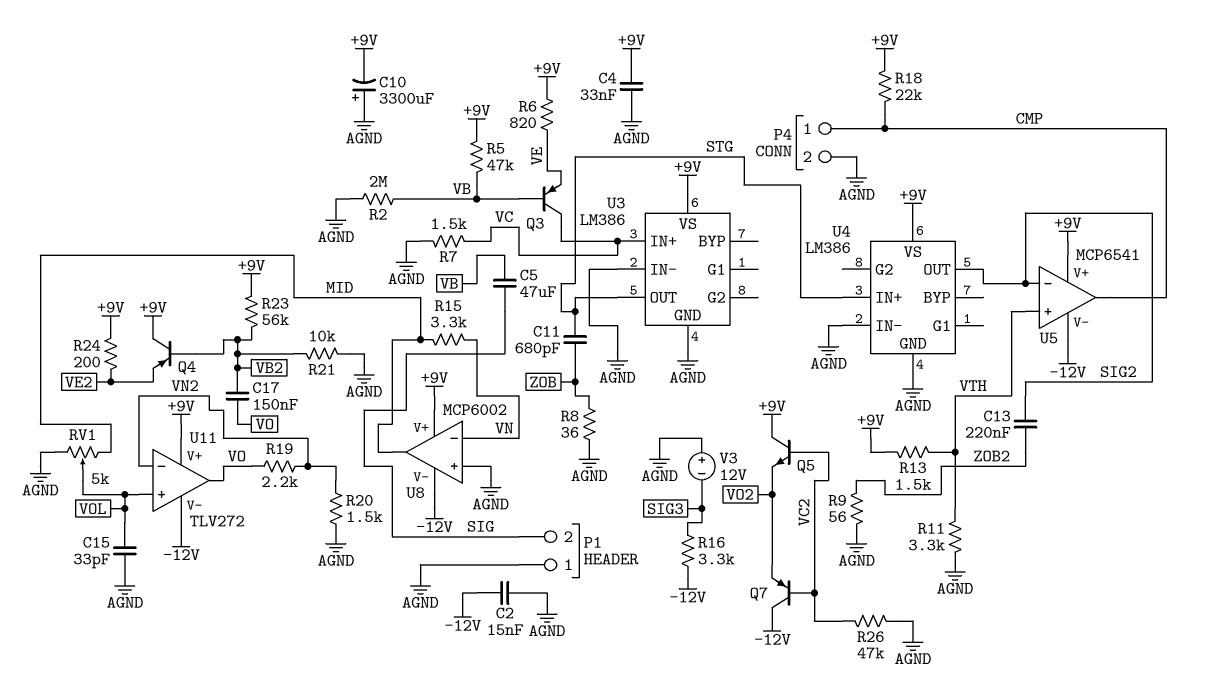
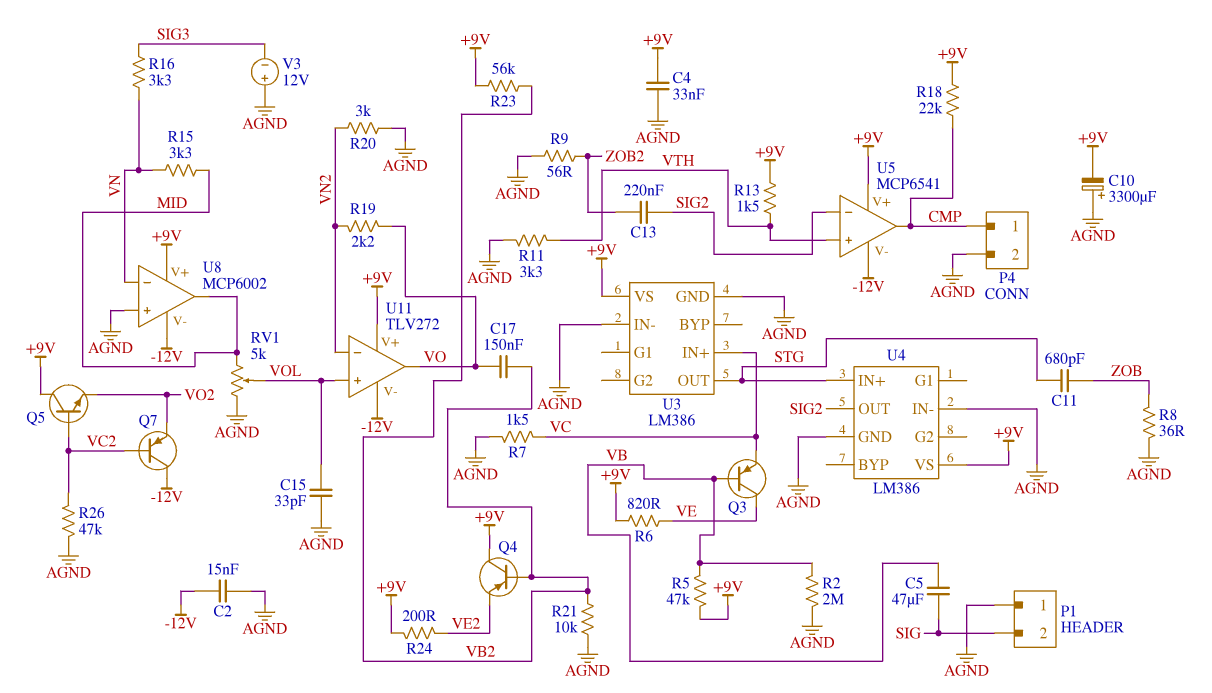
Q3: PNP (B VB, C VC, E VE) -> PNP (B VB, C VE, E VC)
R16: 3.3k (-12V, SIG3) -> 3.3k (SIG3, VN)
R20: 1.5k (AGND, VN2) -> 3k (AGND, VN2)

